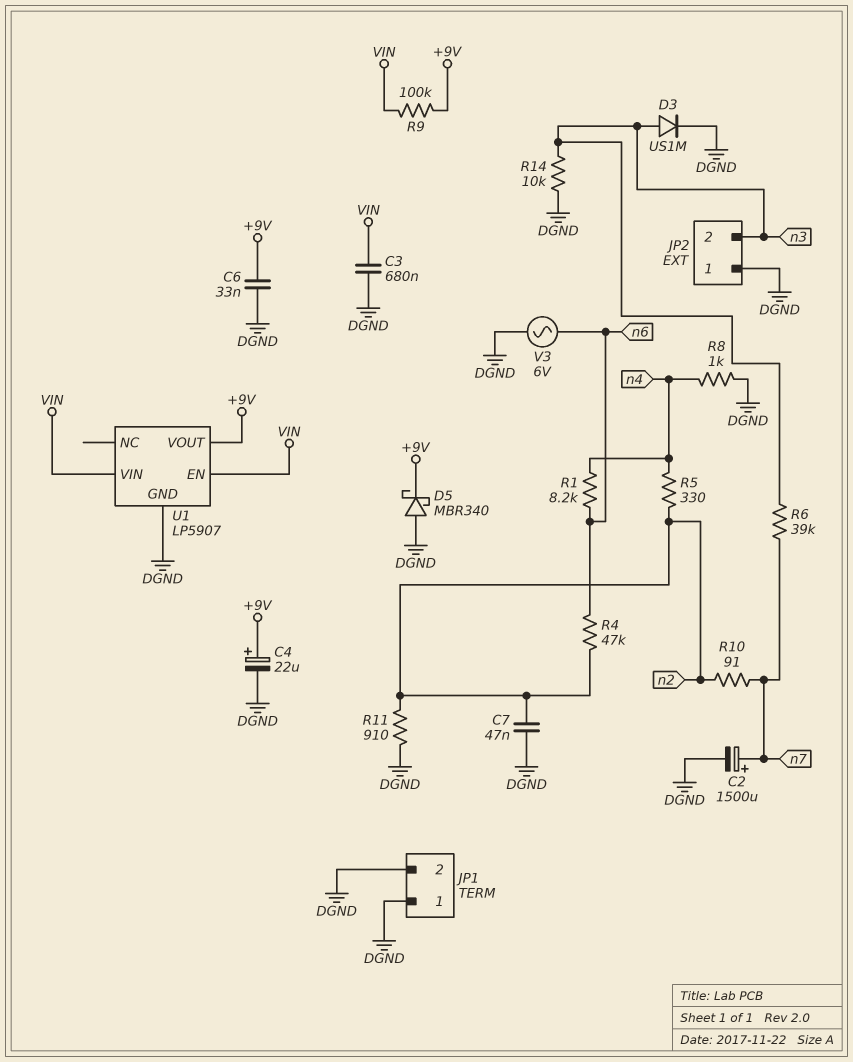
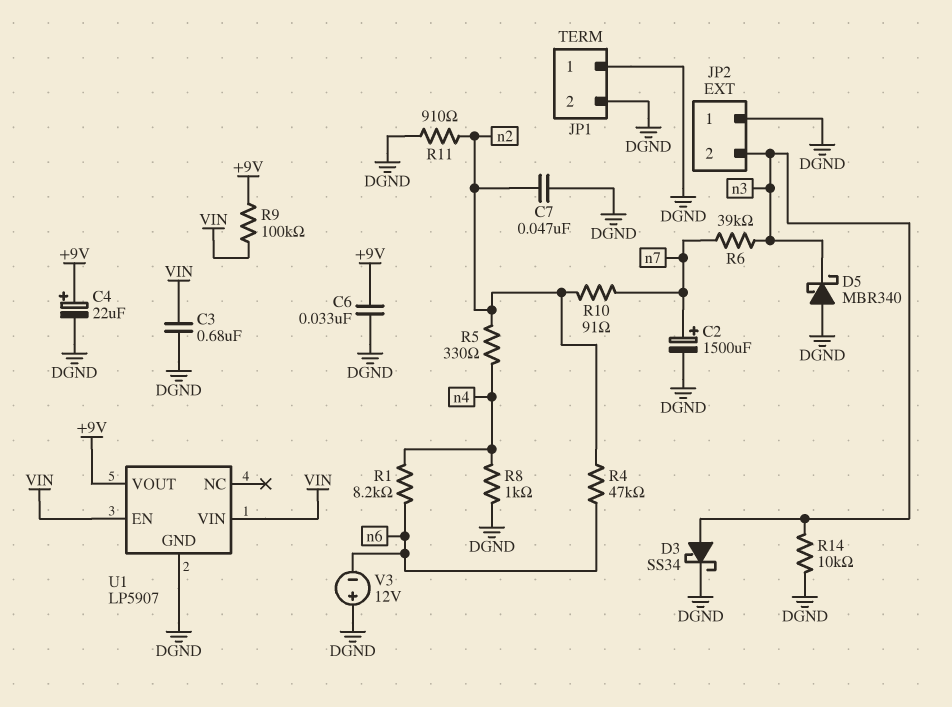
D3: diode US1M (A n3, K DGND) -> schottky SS34 (A n3, K DGND)
D5: schottky MBR340 (A DGND, K +9V) -> schottky MBR340 (A DGND, K n3)
V3: AC 6V (DGND, n6) -> 12V (plus DGND, minus n6)

